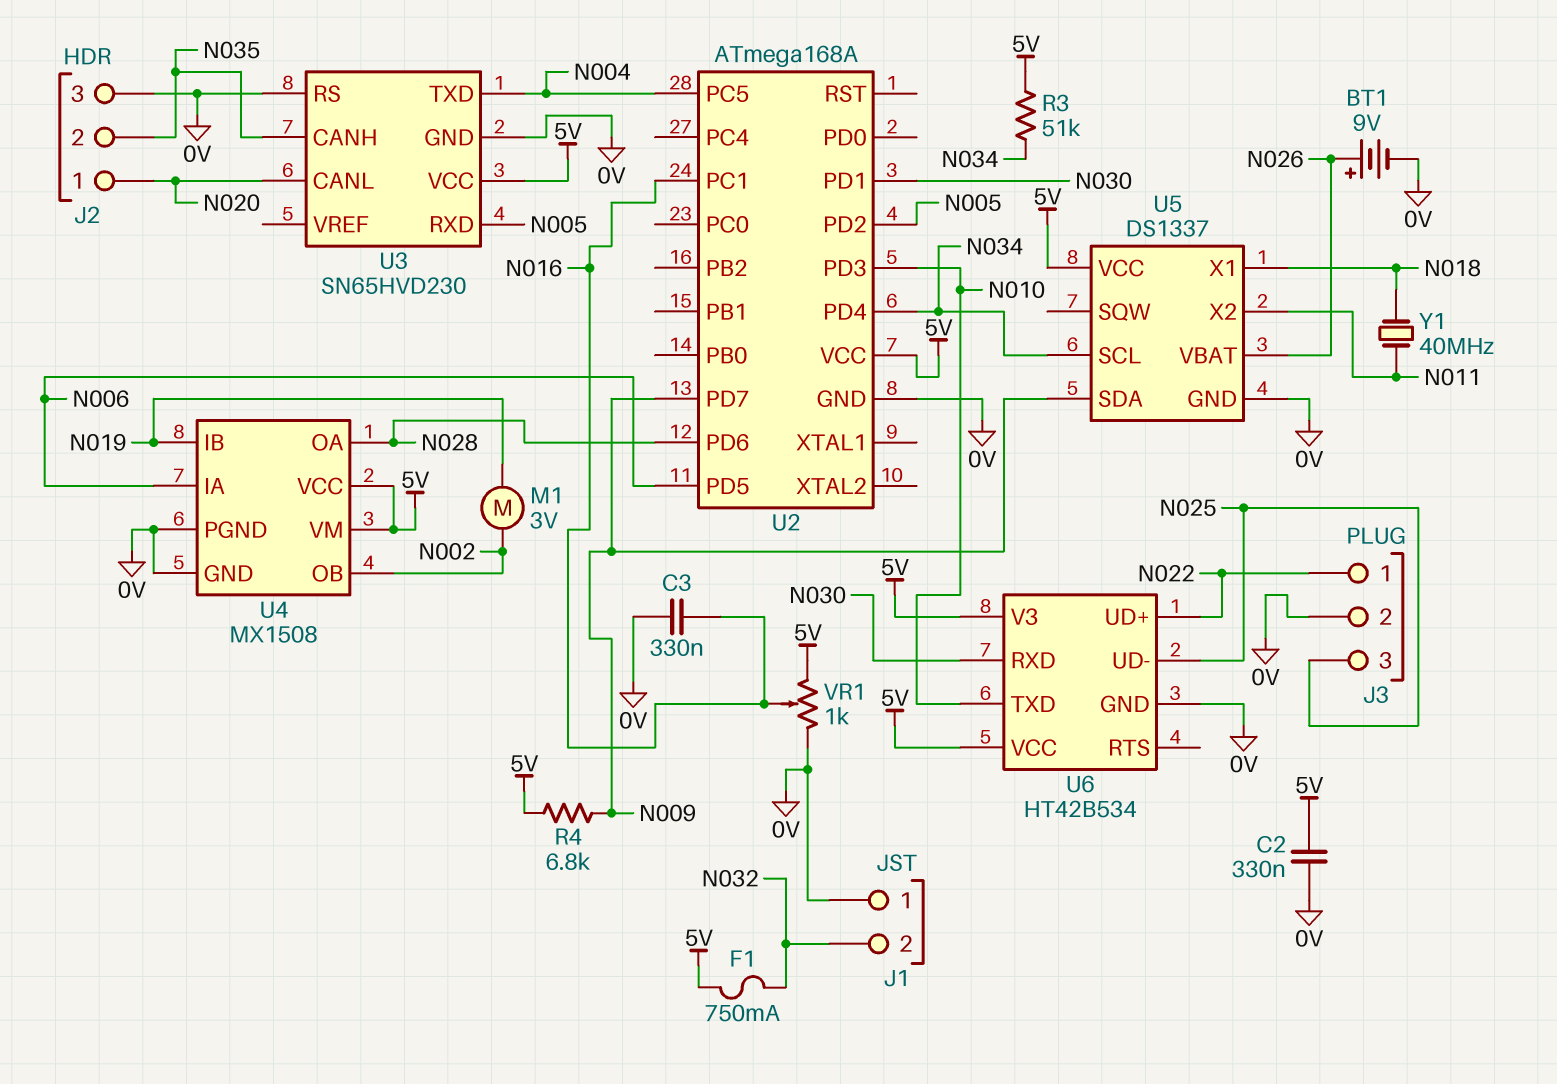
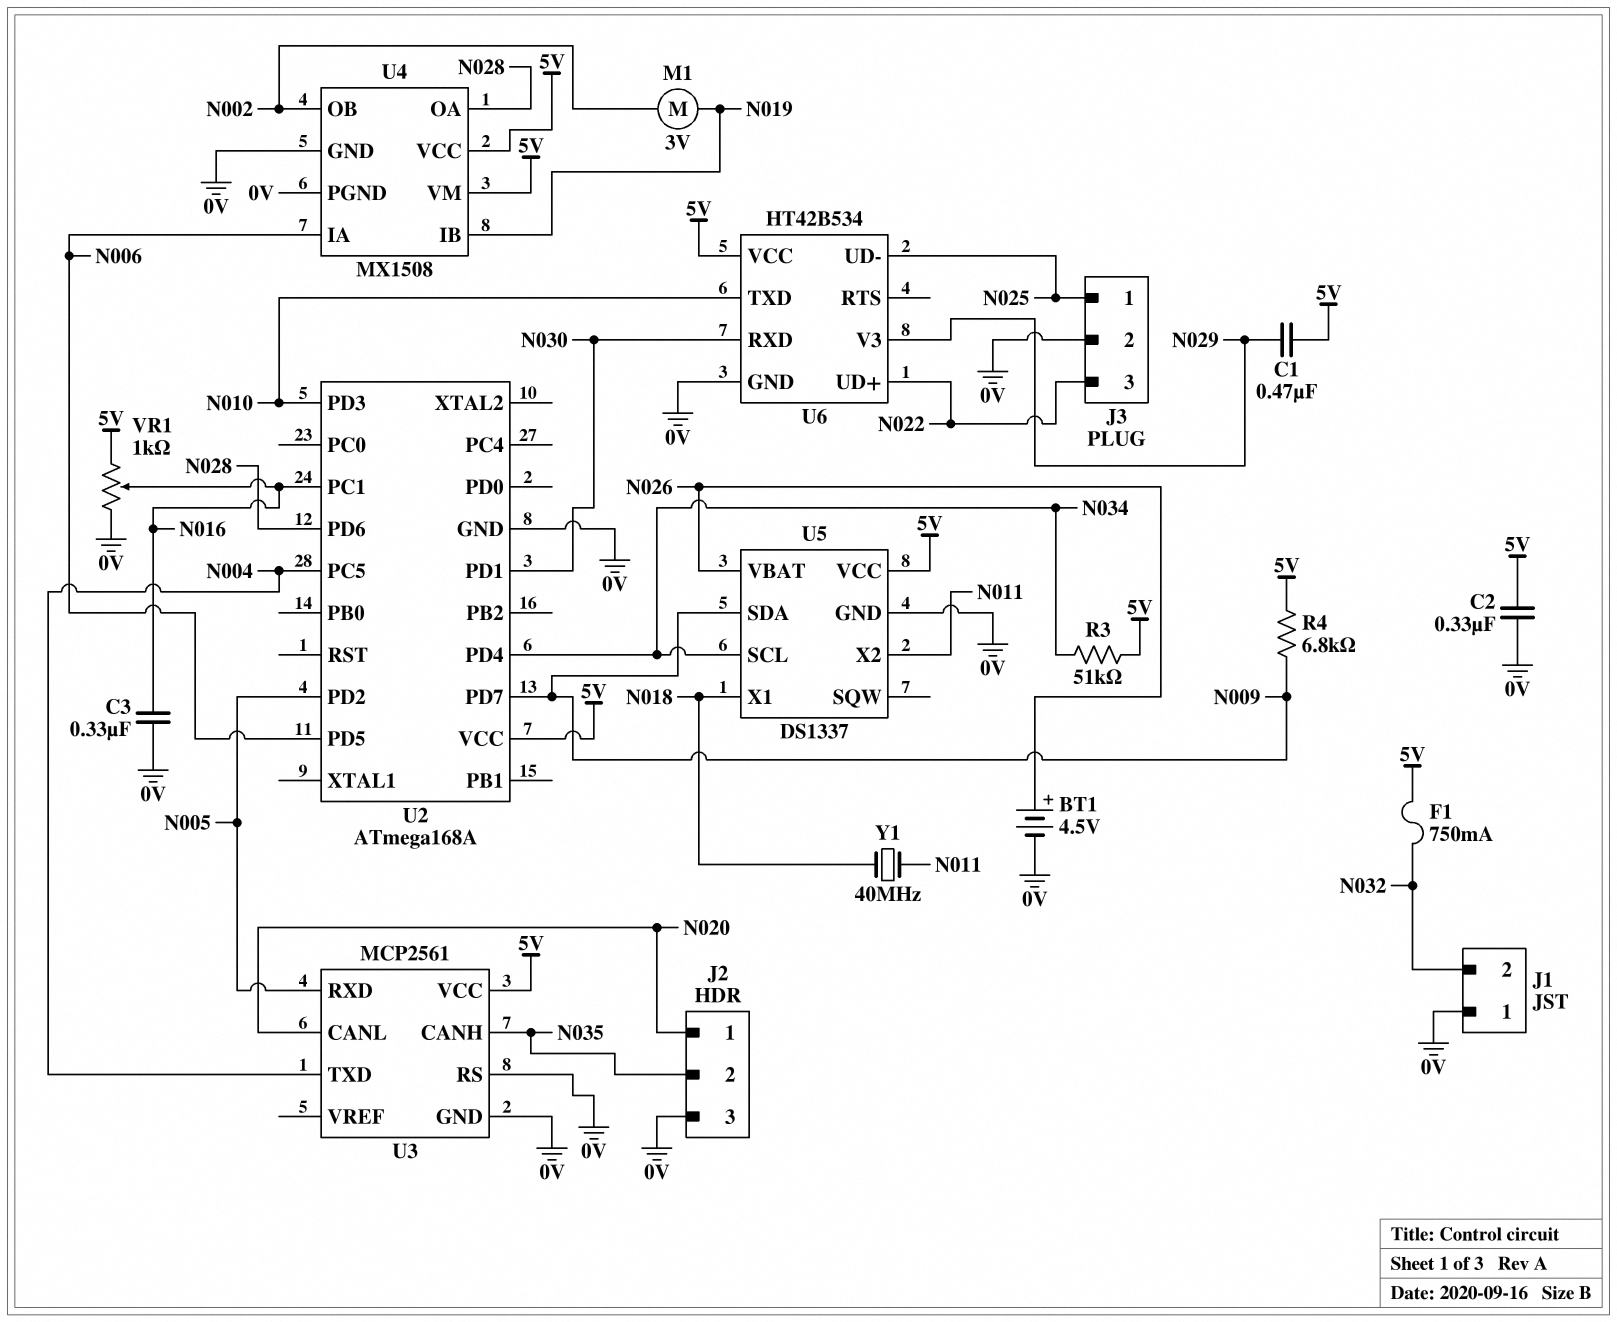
BT1: 9V (plus N026, minus 0V) -> 4.5V (plus N026, minus 0V)
C1: none -> 470nF (5V, N029)
J3 pin 1: N022 -> N025
J3 pin 3: N025 -> N022
U3: SN65HVD230 -> MCP2561
U6 pin V3: 5V -> N029

